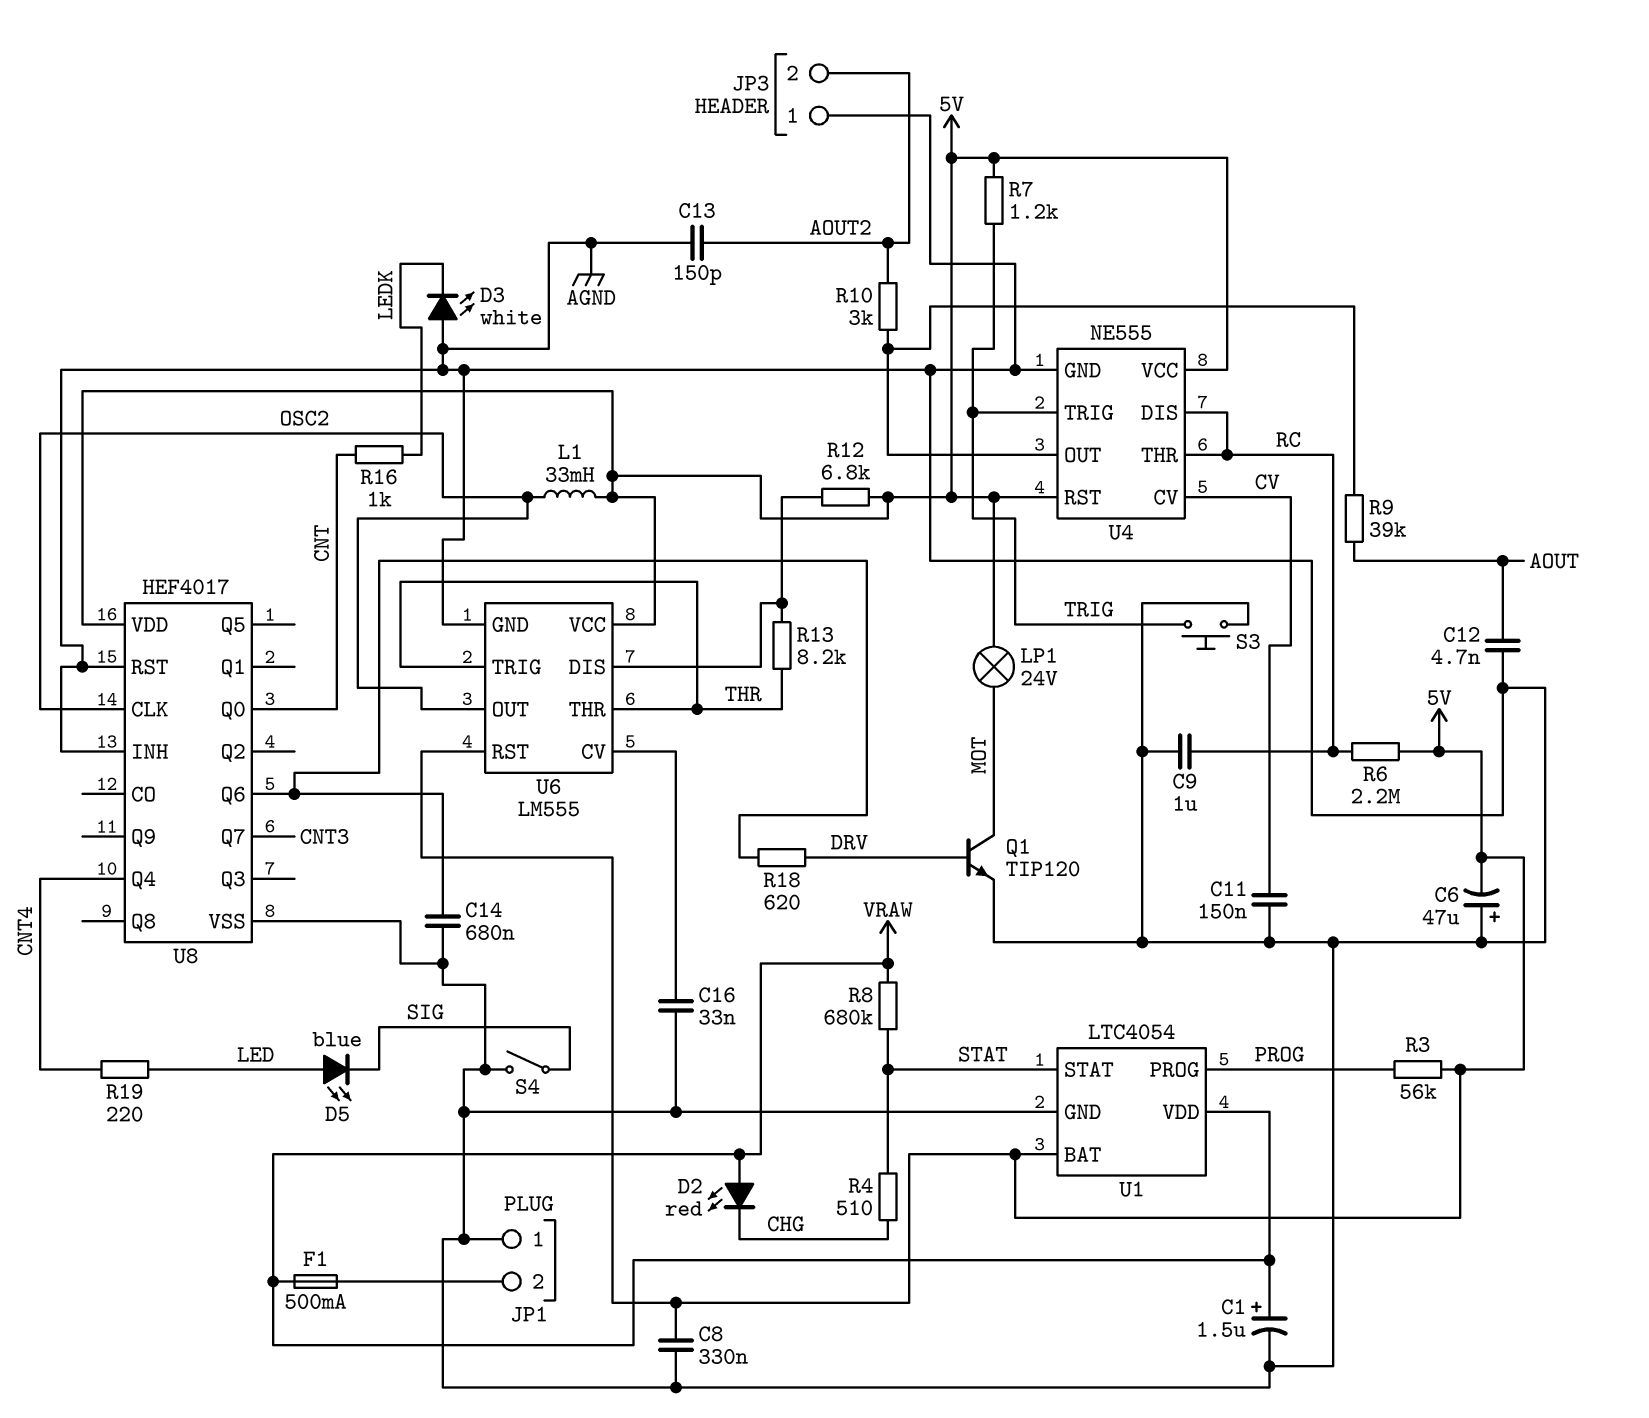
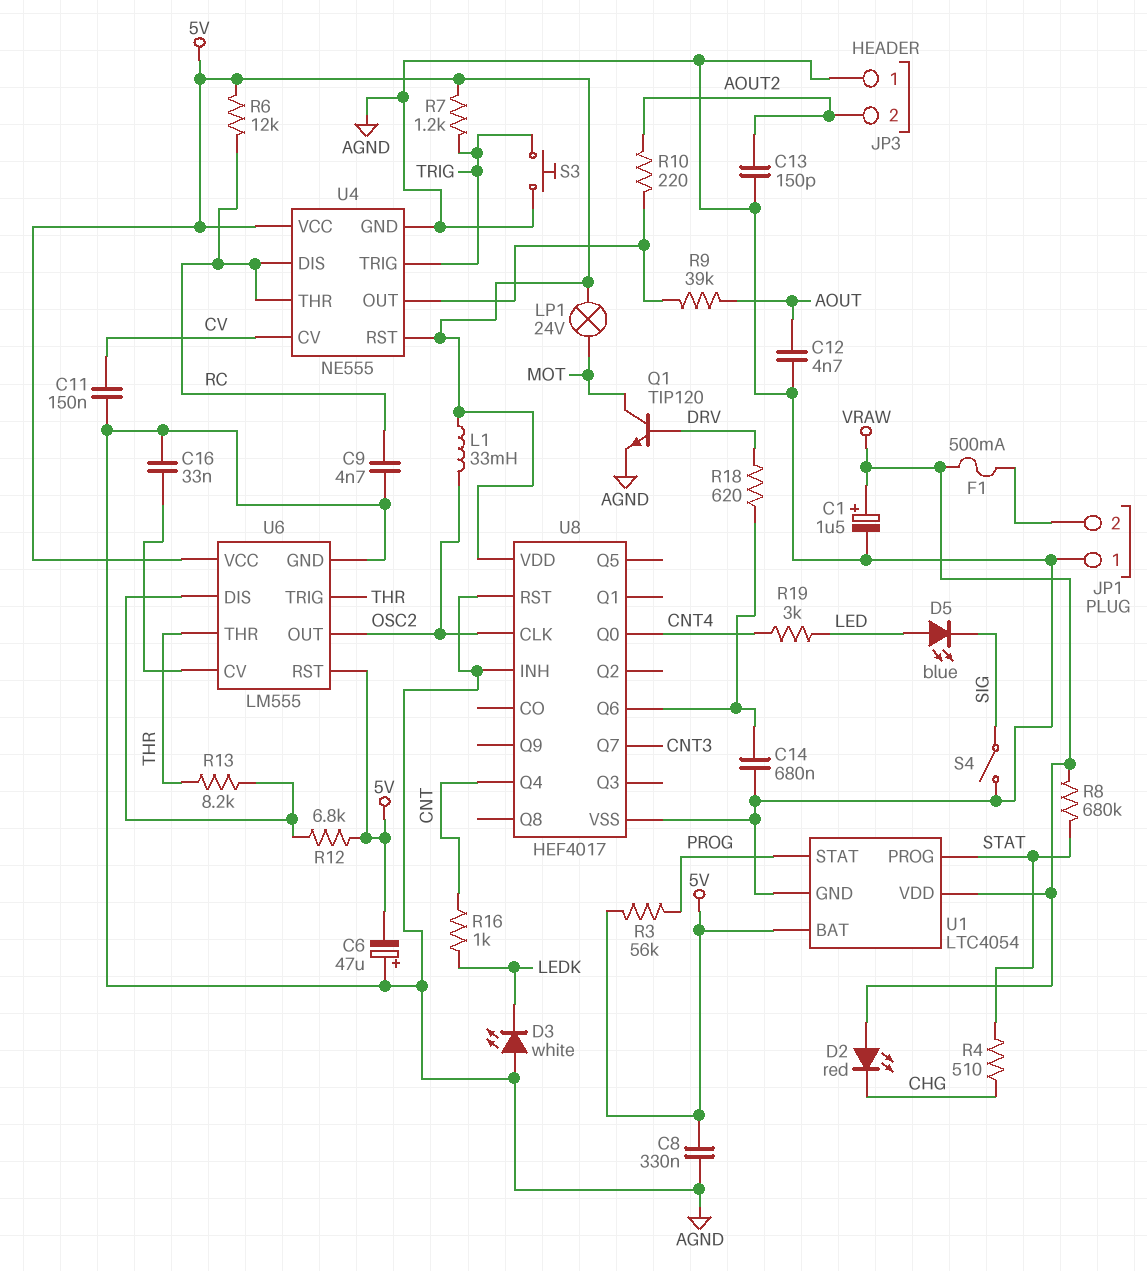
C9: 1uF (AGND, RC) -> 4.7nF (AGND, RC)
R6: 2.2M (5V, RC) -> 12k (5V, RC)
R10: 3k (AOUT2, U4/OUT) -> 220 (AOUT2, U4/OUT)
R19: 220 (CNT4, LED) -> 3k (CNT4, LED)
U1 pin PROG: PROG -> STAT
U1 pin STAT: STAT -> PROG
U8 pin Q0: CNT -> CNT4
U8 pin Q4: CNT4 -> CNT

